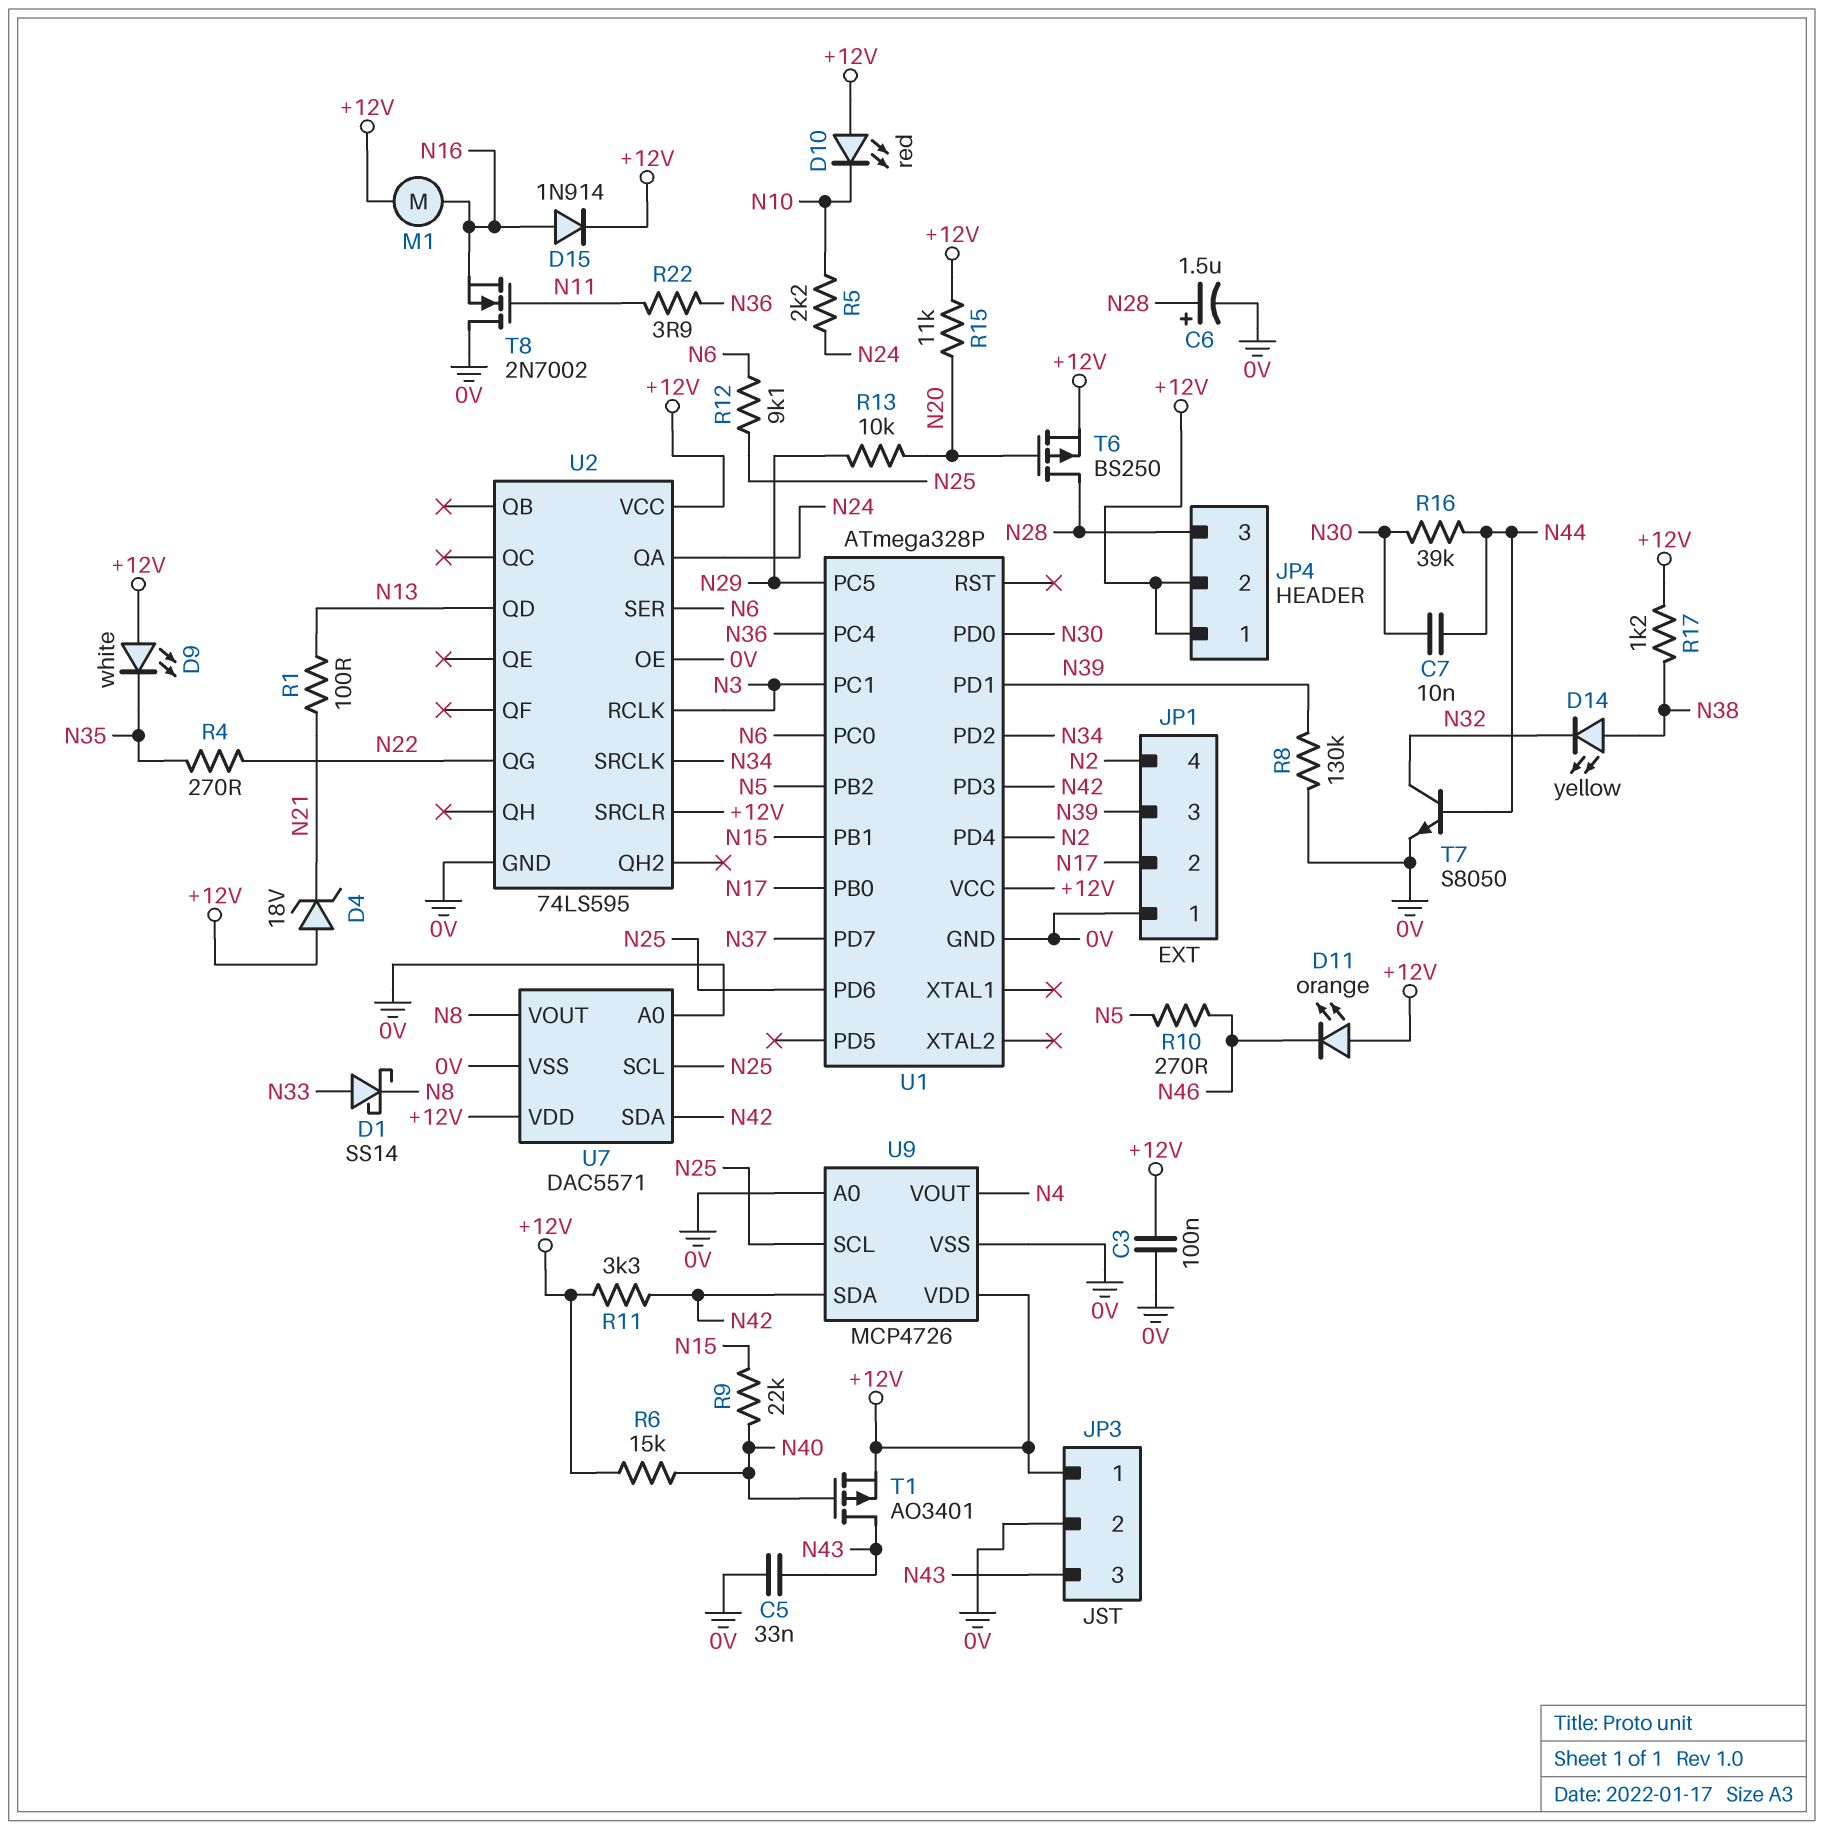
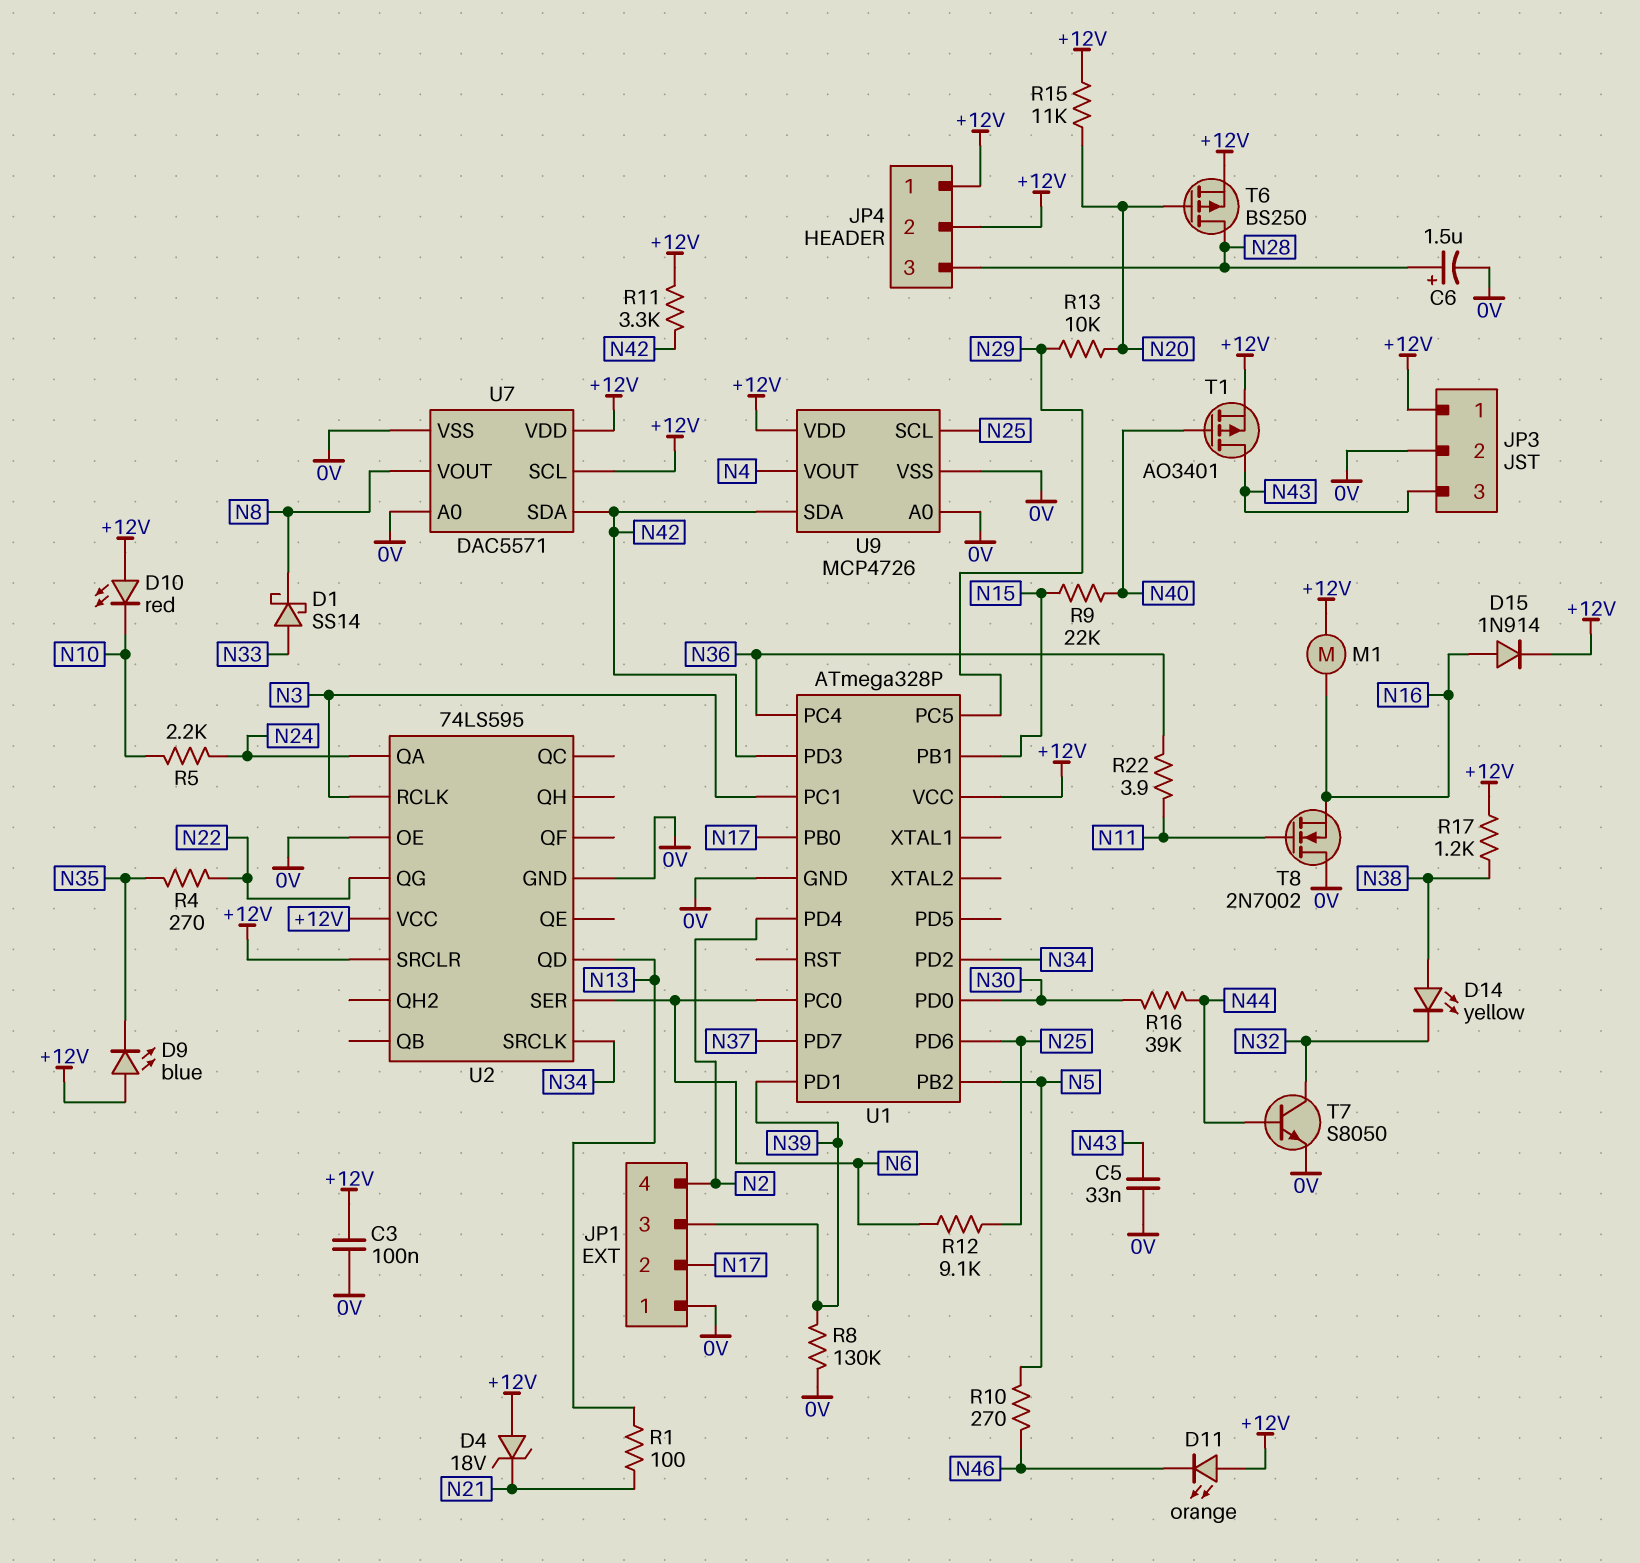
C7: 10nF (N30, N44) -> none
D9: LED white (A +12V, K N35) -> LED blue (A +12V, K N35)
R6: 15k (+12V, N40) -> none
U7 pin SCL: N25 -> +12V

